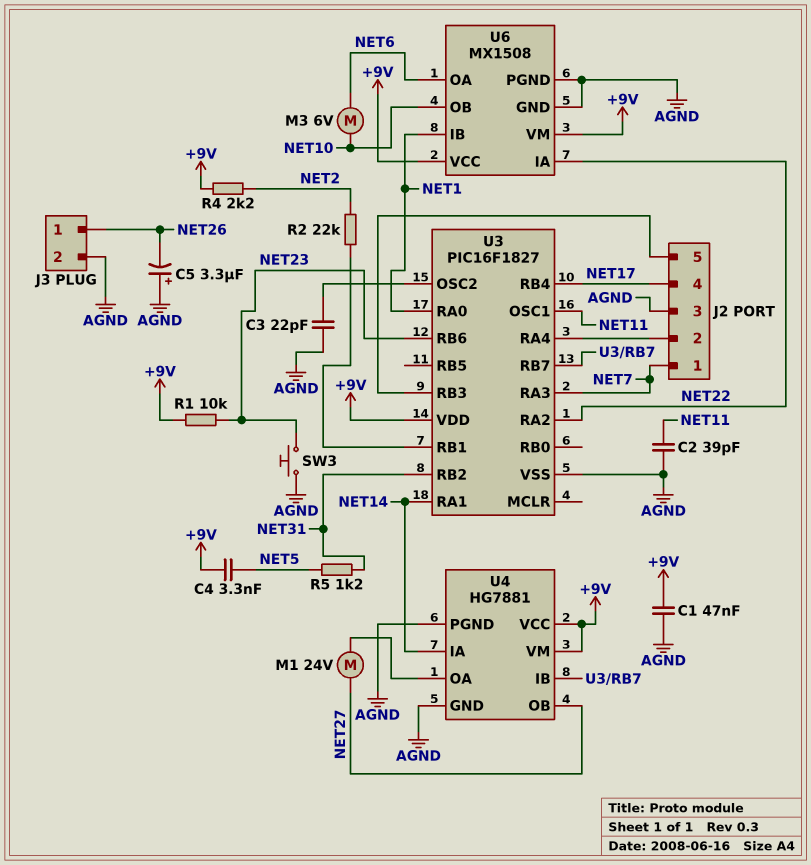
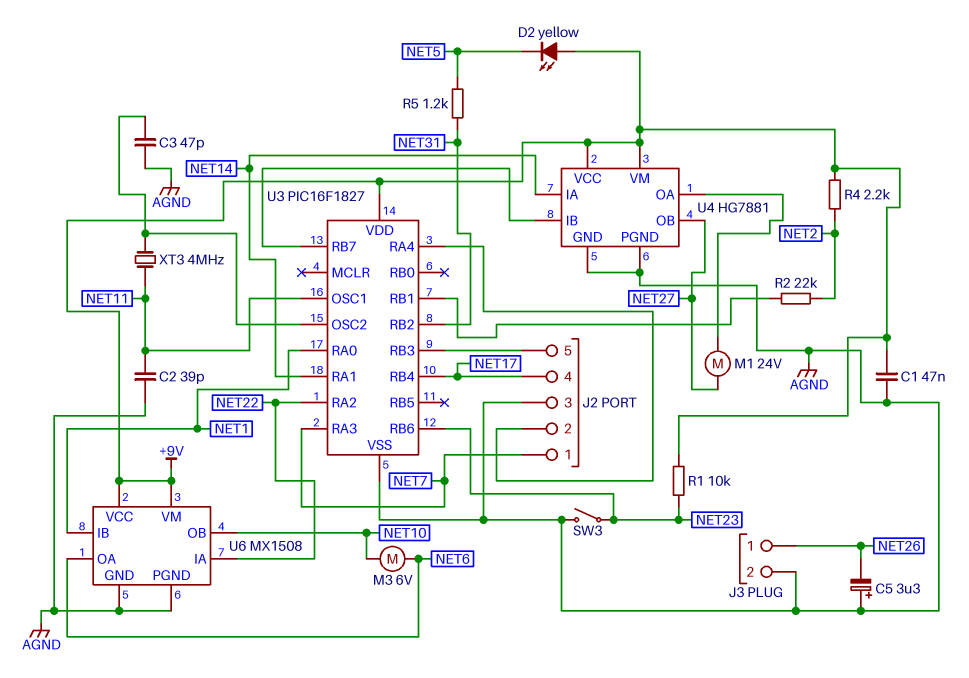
C3: 22pF (AGND, U3/OSC2) -> 47pF (AGND, U3/OSC2)
C4: 3.3nF (+9V, NET5) -> none
D2: none -> LED yellow (A +9V, K NET5)
SW3: button (AGND, NET23) -> switch (AGND, NET23)
XT3: none -> 4MHz (NET11, U3/OSC2)

